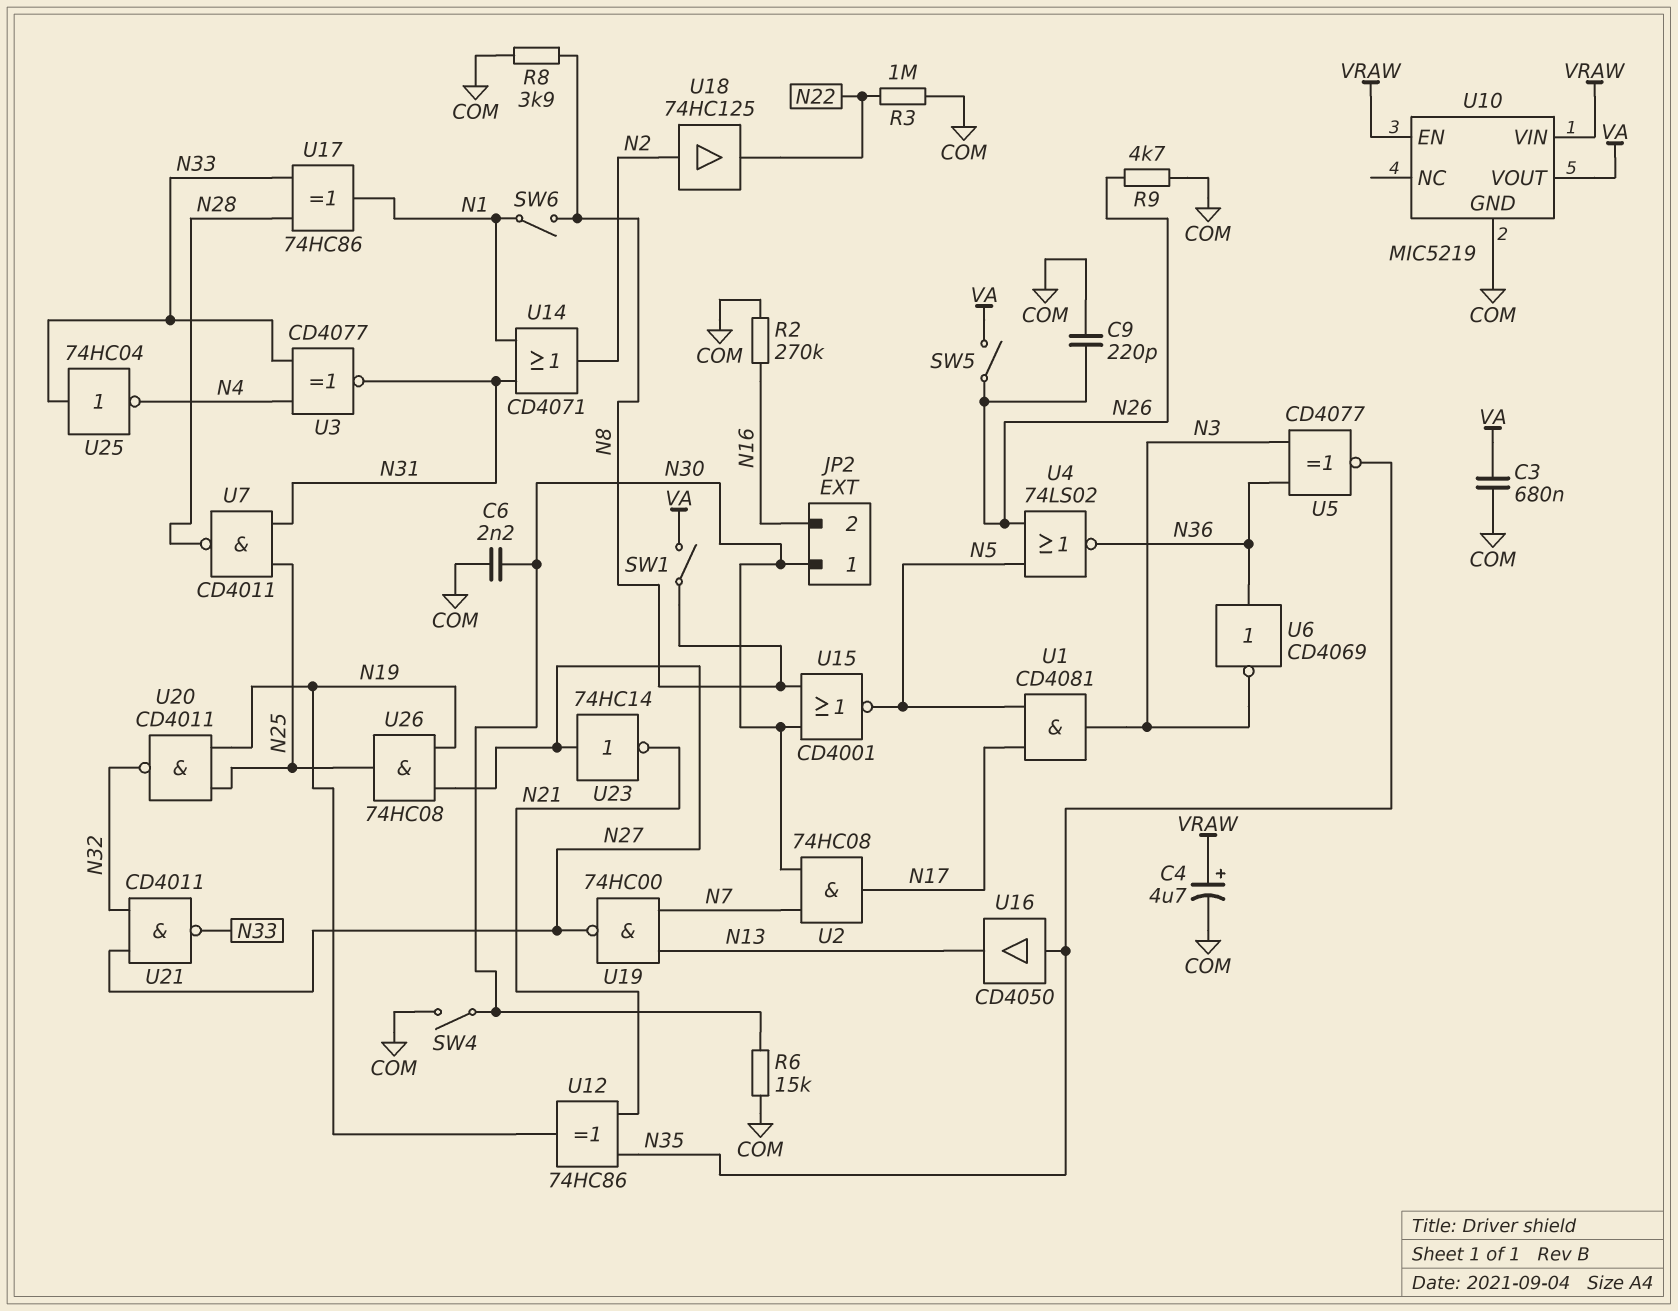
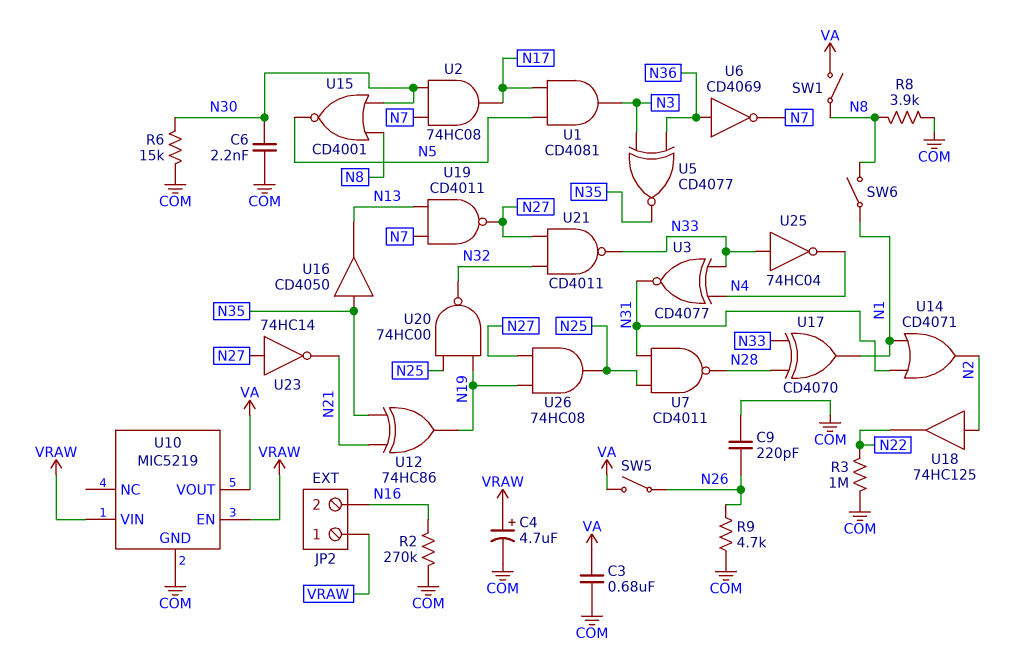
JP2 pin 1: N30 -> VRAW
SW4: switch (COM, N30) -> none
U4: NOR 74LS02 (in N5, in N26, out N36) -> none
U6: NOT CD4069 (in N36, out N3) -> NOT CD4069 (in N36, out N7)
U17: XOR 74HC86 (in N28, in N33, out N1) -> XOR CD4070 (in N28, in N33, out N1)
U19: NAND 74HC00 (in N7, in N13, out N27) -> NAND CD4011 (in N7, in N13, out N27)
U20: NAND CD4011 (in N19, in N25, out N32) -> NAND 74HC00 (in N19, in N25, out N32)

